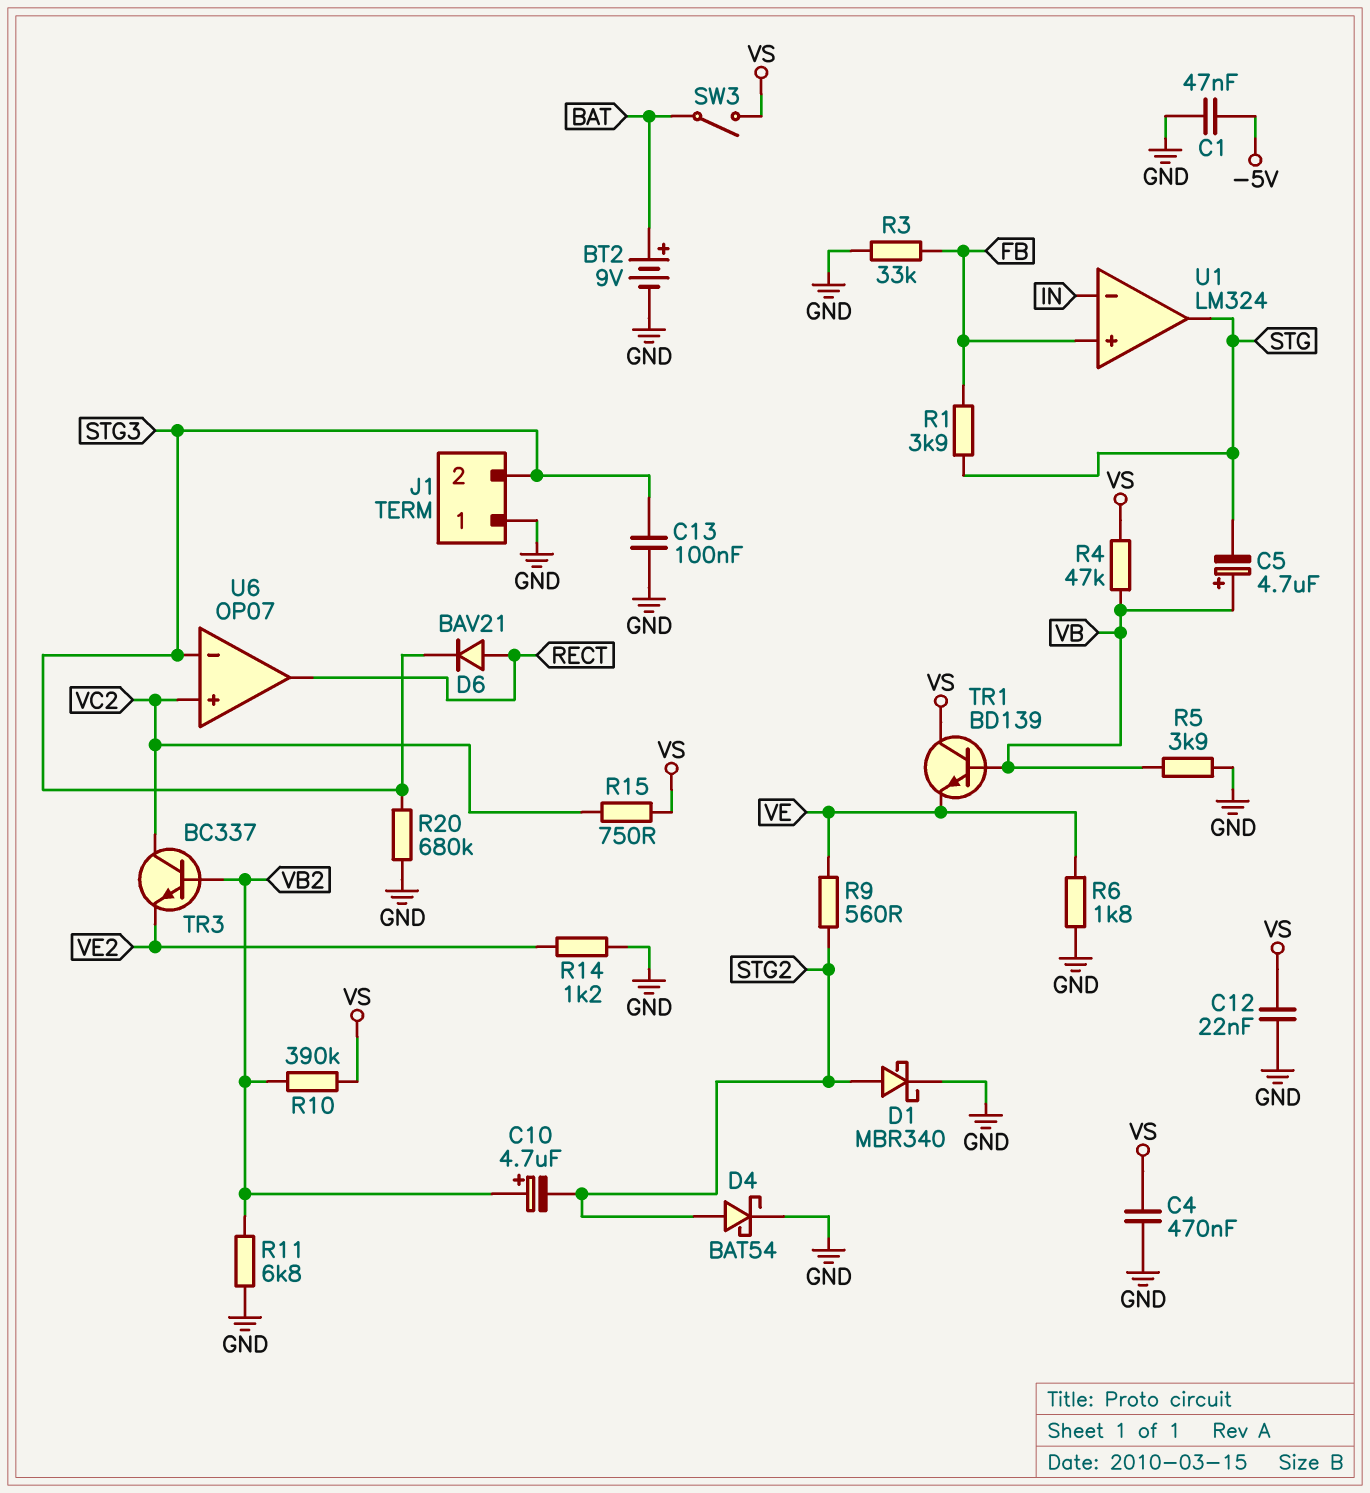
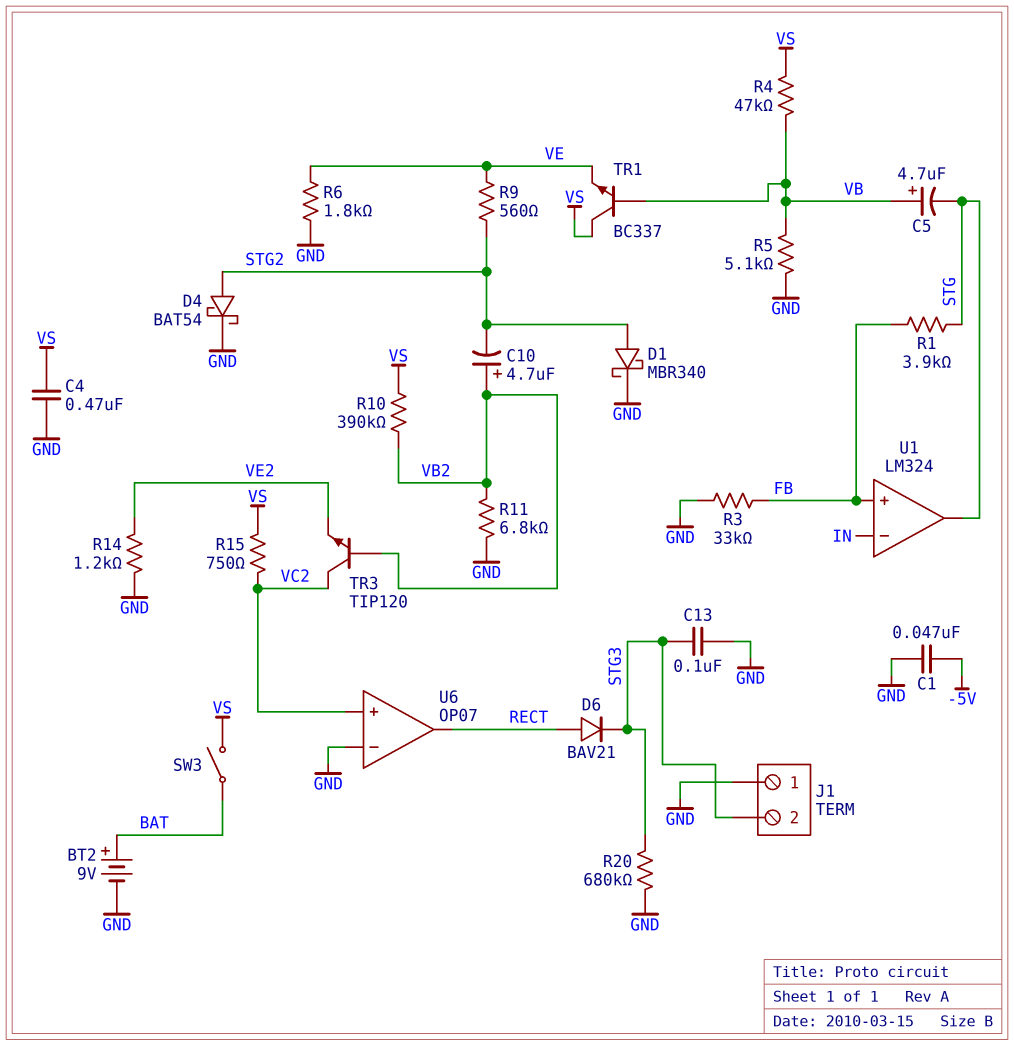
C12: 22nF (GND, VS) -> none
R5: 3.9k (GND, VB) -> 5.1k (GND, VB)
TR1: NPN BD139 (B VB, C VS, E VE) -> NPN BC337 (B VB, C VS, E VE)
TR3: NPN BC337 (B VB2, C VC2, E VE2) -> NPN TIP120 (B VB2, C VC2, E VE2)
U6 pin in-: STG3 -> GND

